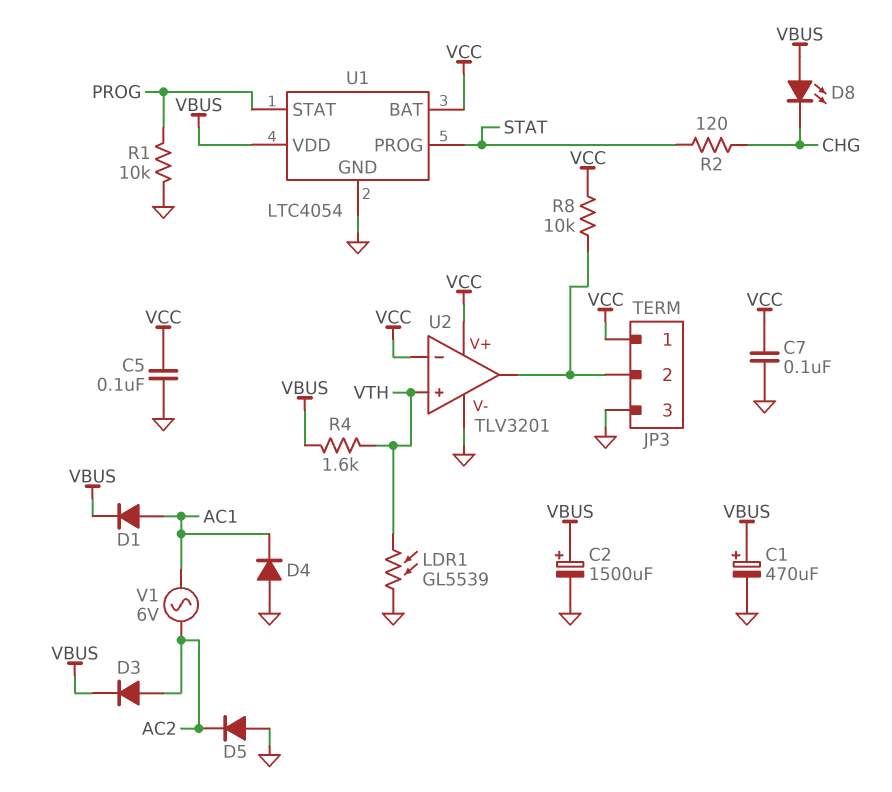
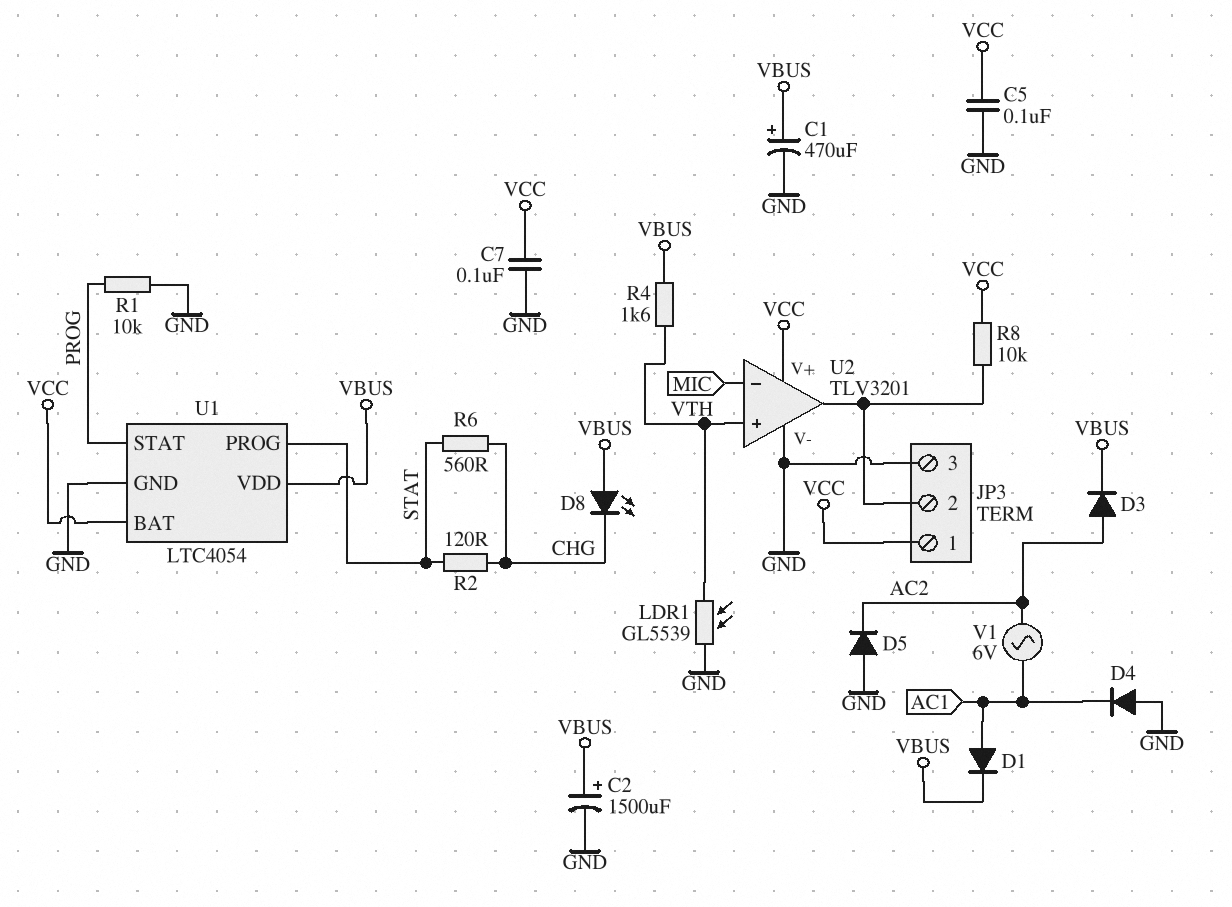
R6: none -> 560 (CHG, STAT)
U2 pin in-: VCC -> MIC

